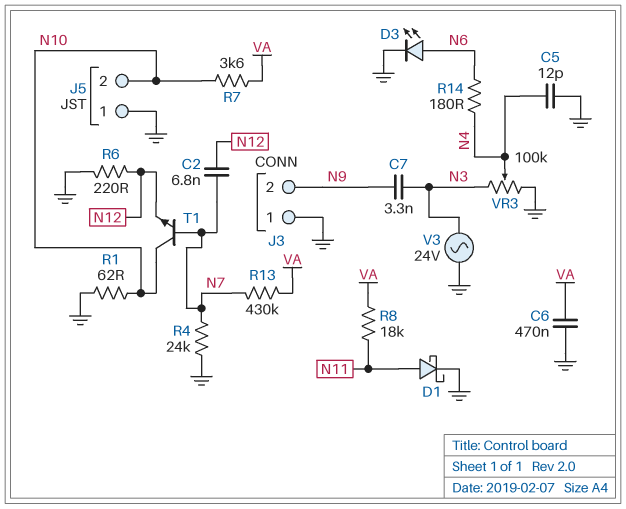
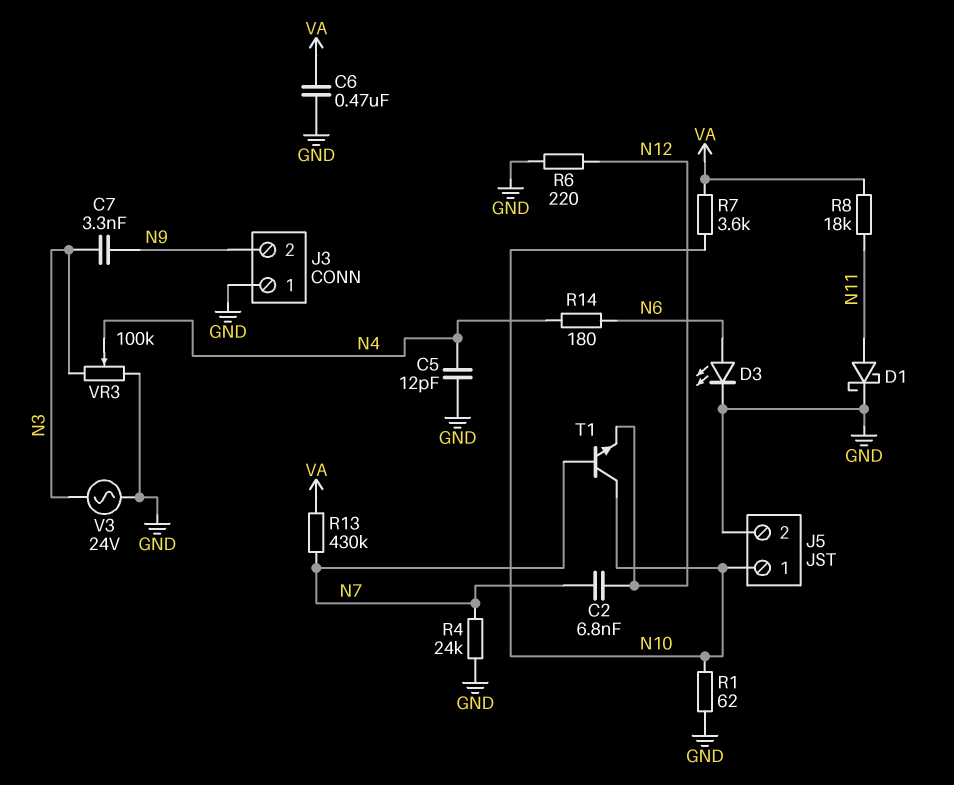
J5 pin 1: GND -> N10
J5 pin 2: N10 -> GND

